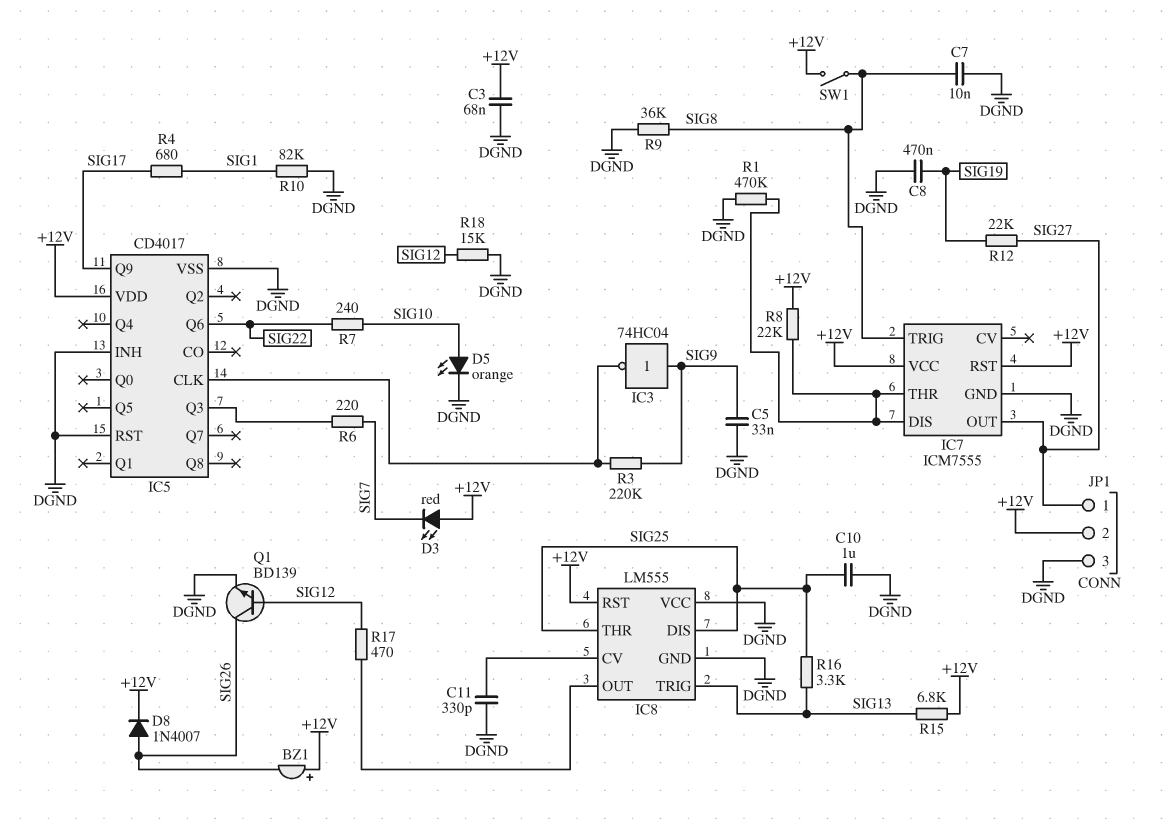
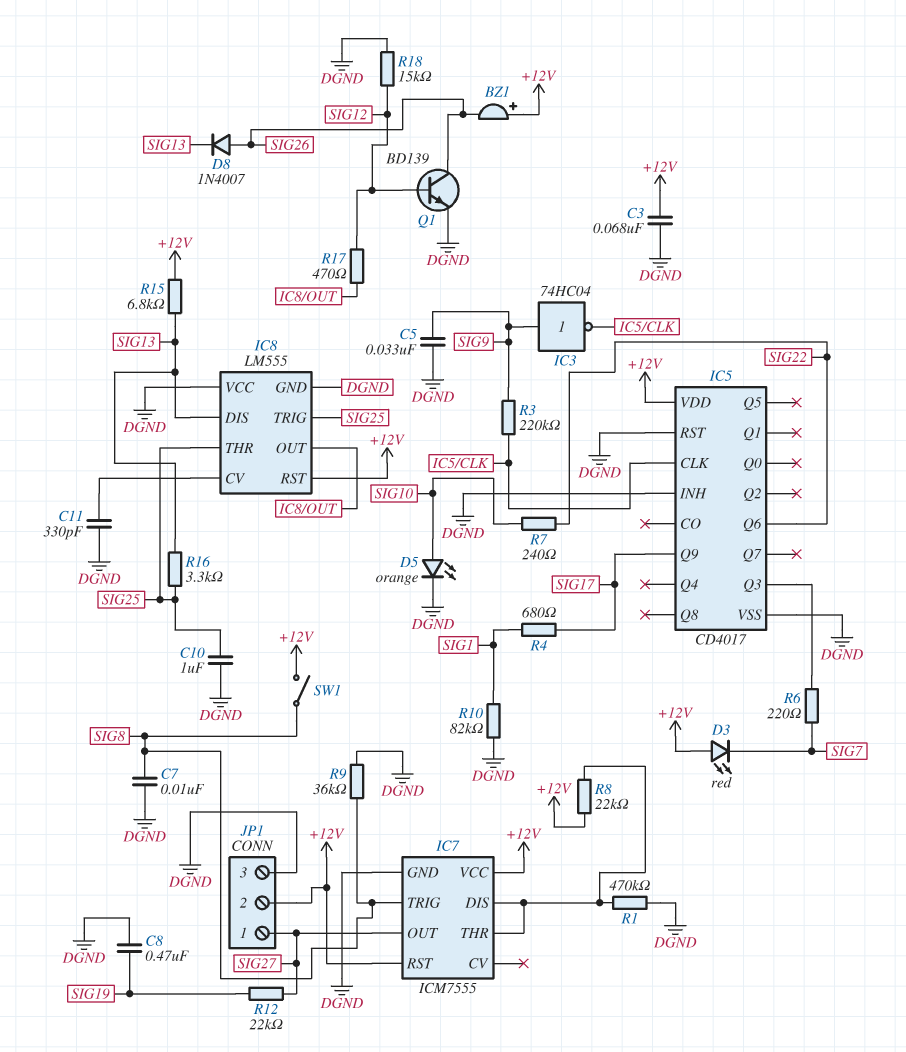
D8: diode 1N4007 (A SIG26, K +12V) -> diode 1N4007 (A SIG26, K SIG13)
IC8 pin DIS: SIG25 -> SIG13
IC8 pin TRIG: SIG13 -> SIG25

